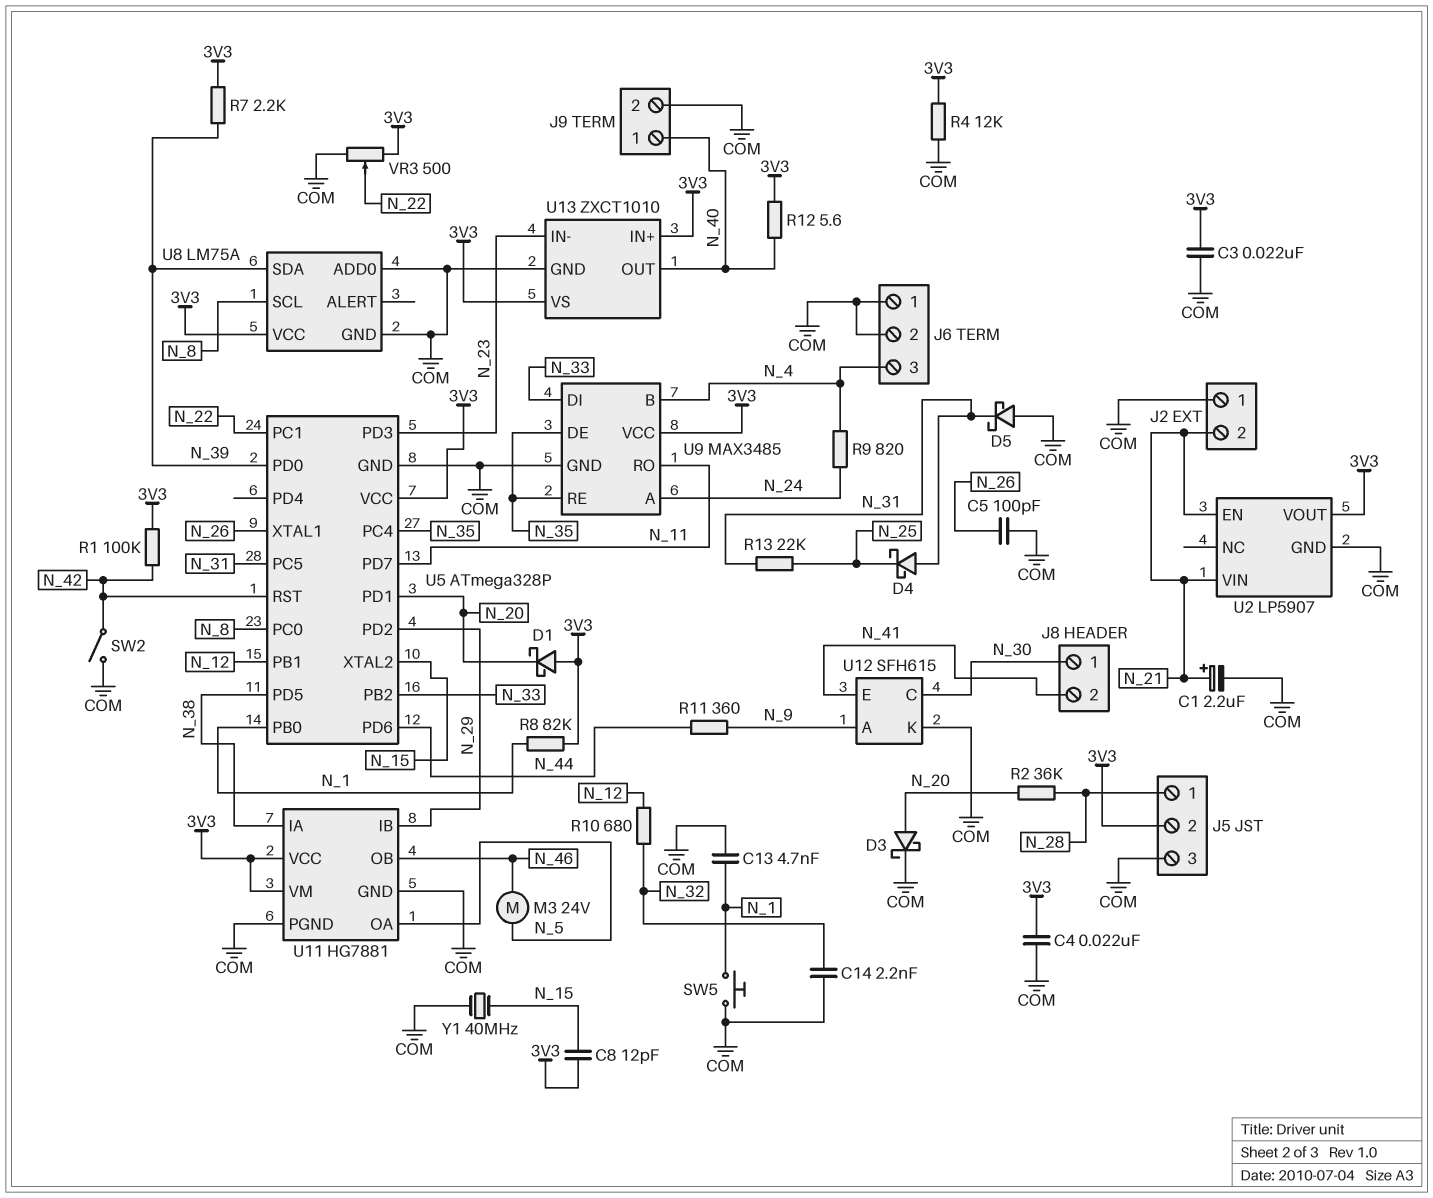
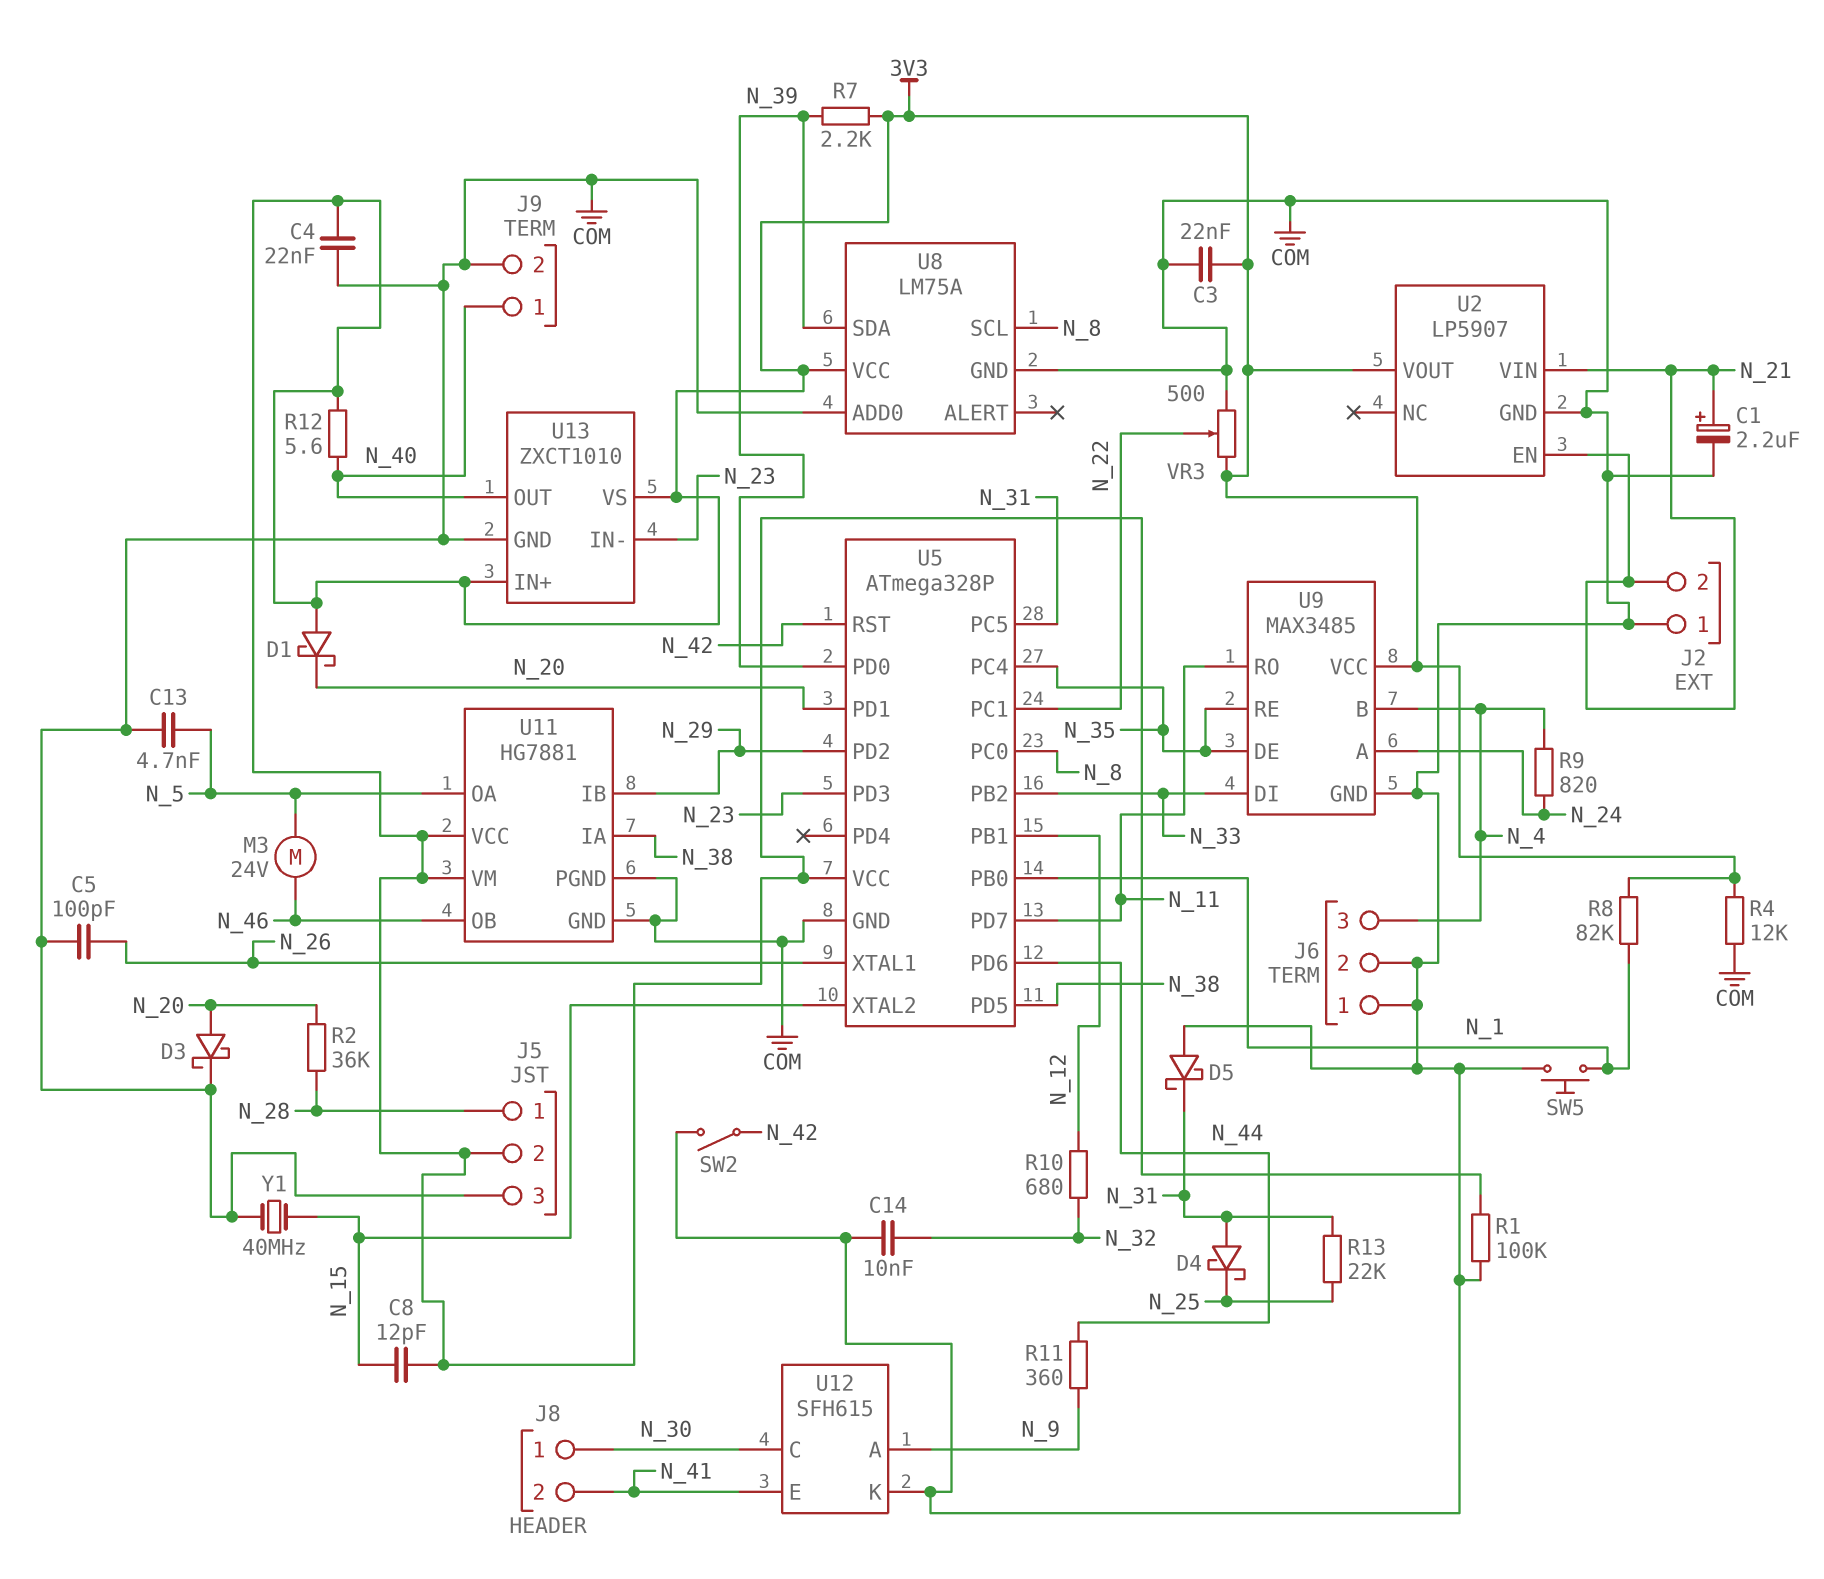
C13: 4.7nF (COM, N_1) -> 4.7nF (COM, N_5)
C14: 2.2nF (COM, N_32) -> 10nF (COM, N_32)
R1: 100k (3V3, N_42) -> 100k (3V3, COM)

